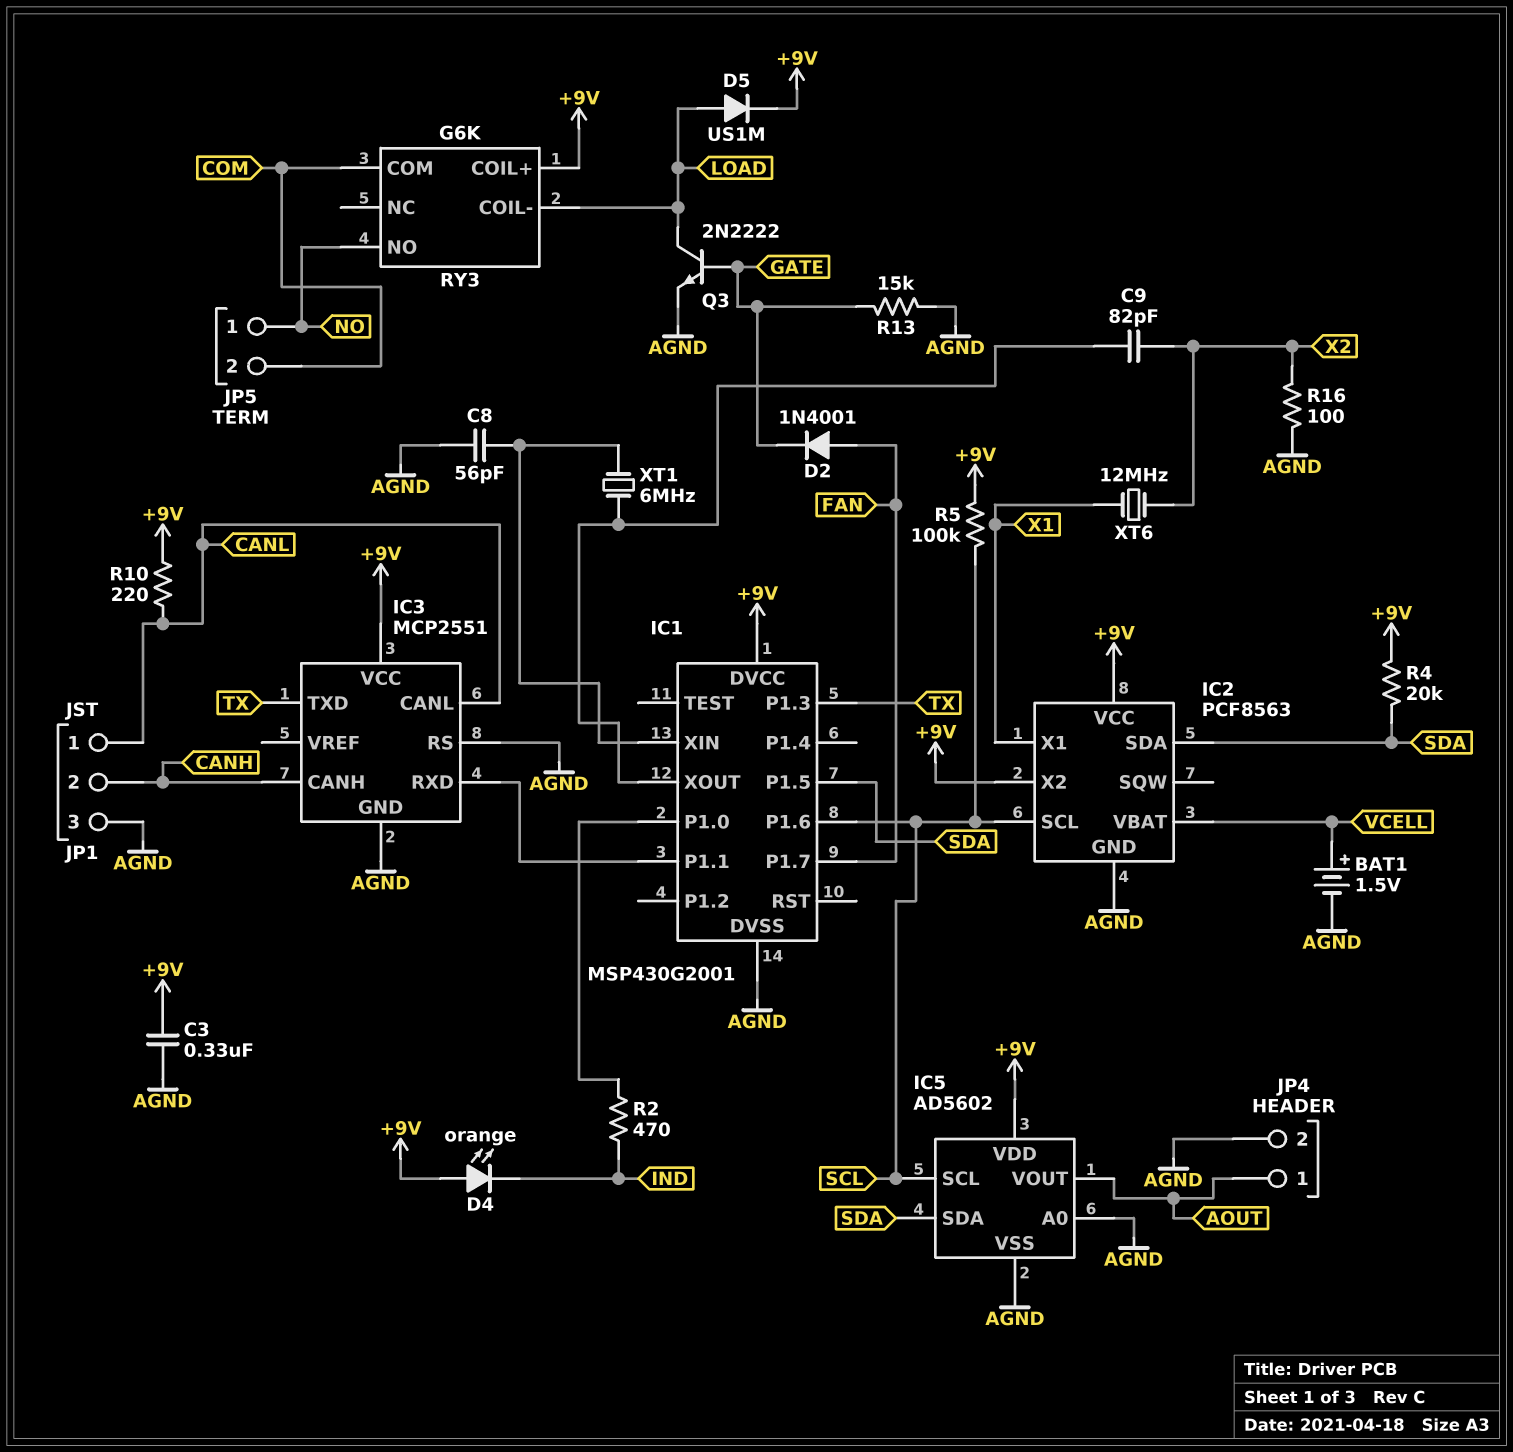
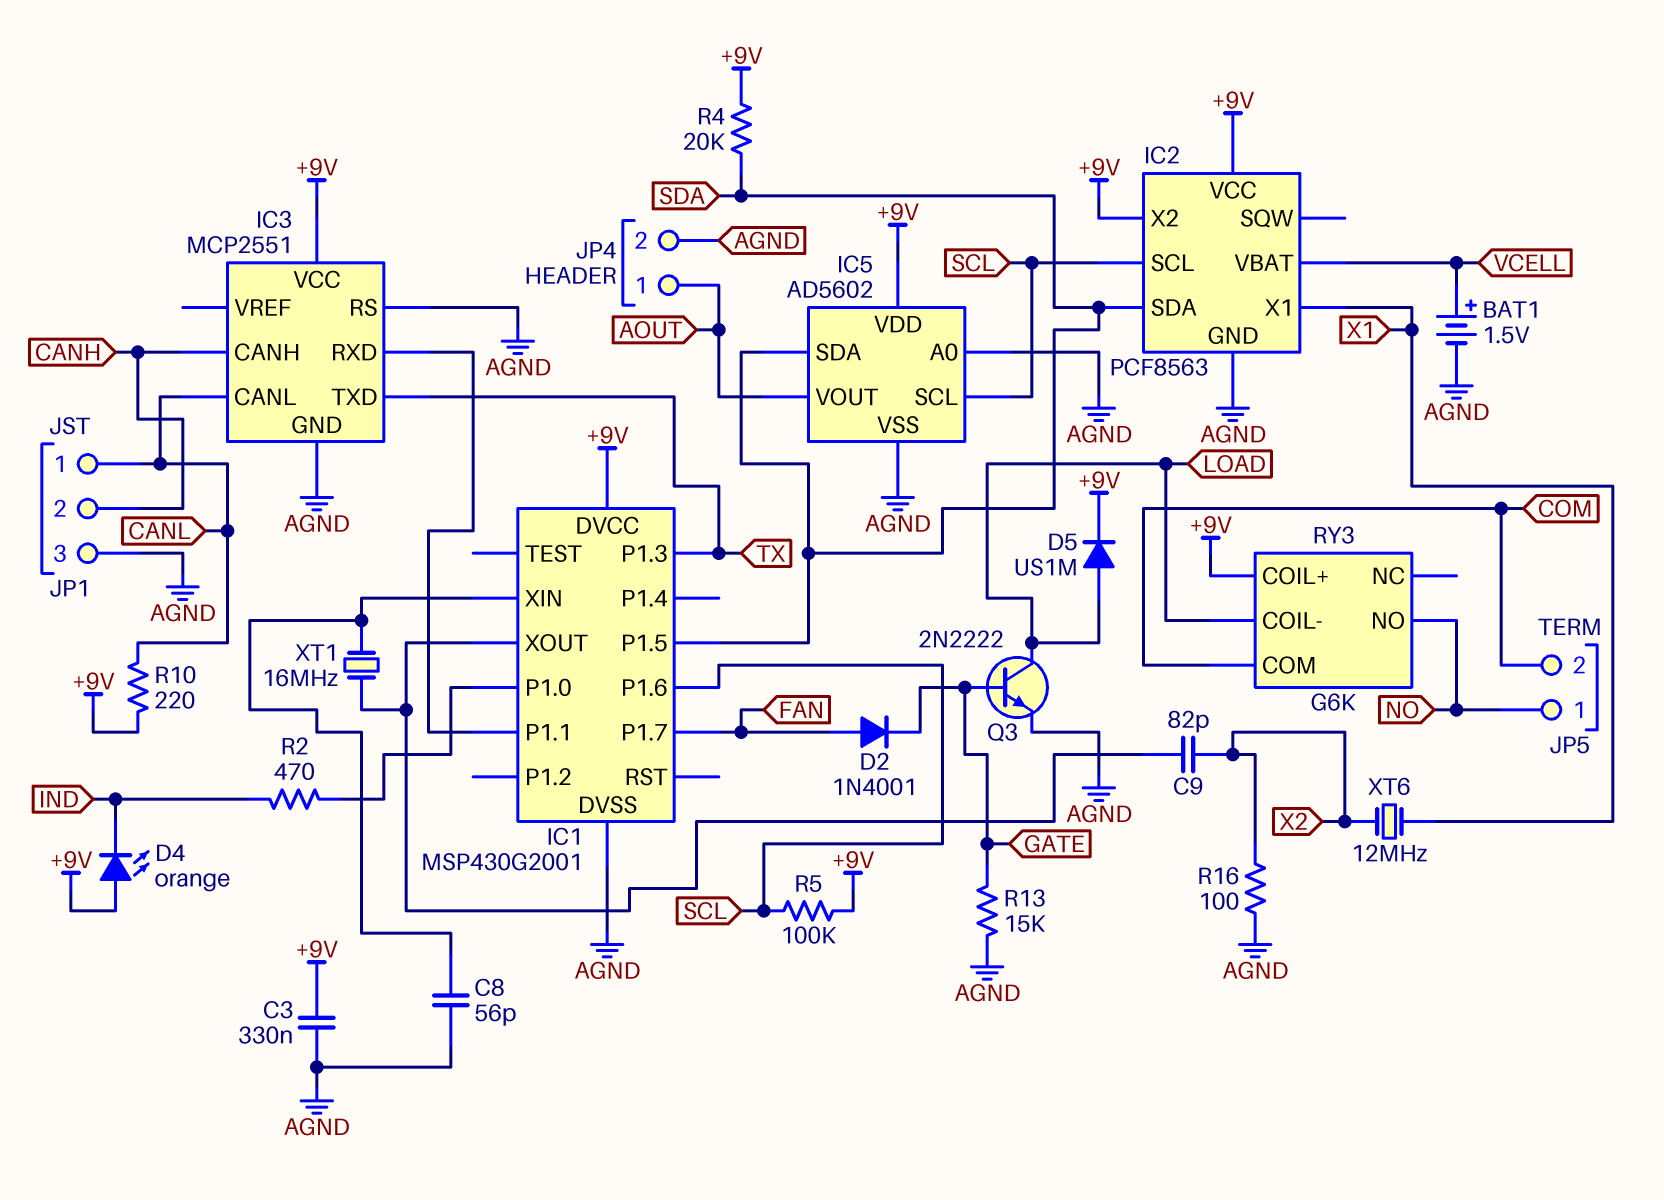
XT1: 6MHz (IC1/XIN, IC1/XOUT) -> 16MHz (IC1/XIN, IC1/XOUT)

